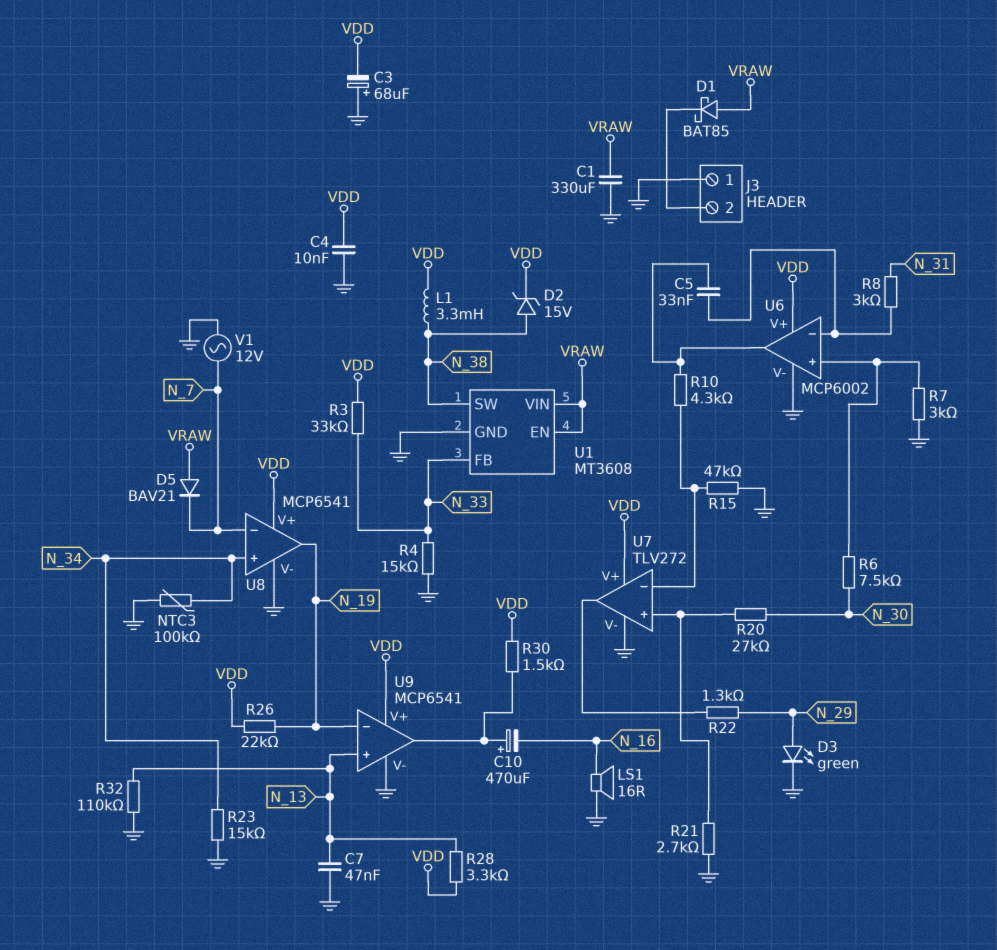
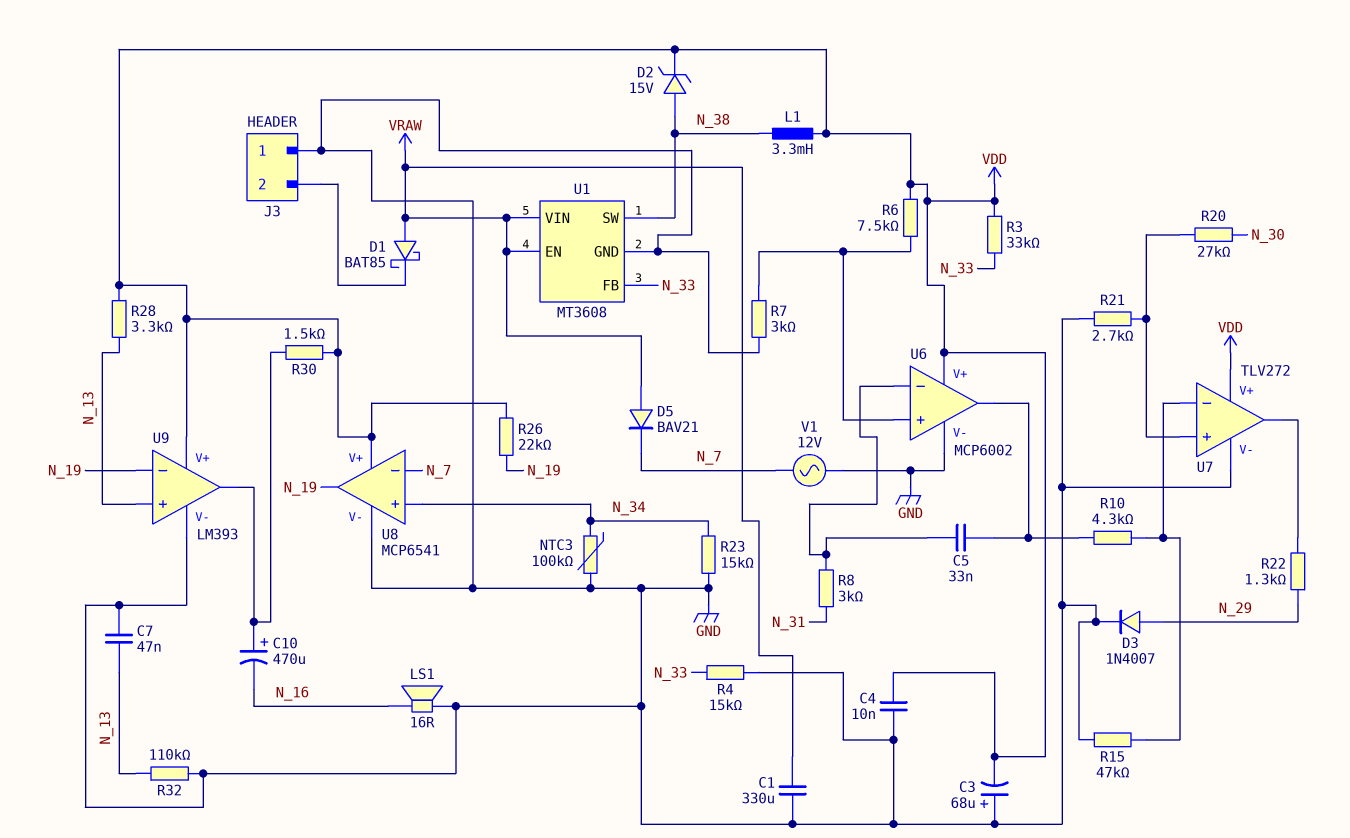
D3: LED green (A N_29, K GND) -> diode 1N4007 (A N_29, K GND)
R6: 7.5k (N_30, U6/in+) -> 7.5k (U6/in+, VDD)
U9: MCP6541 -> LM393

